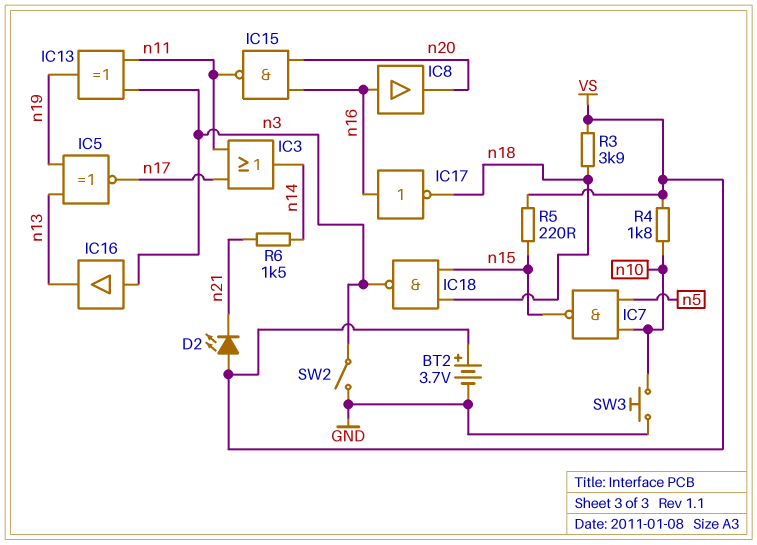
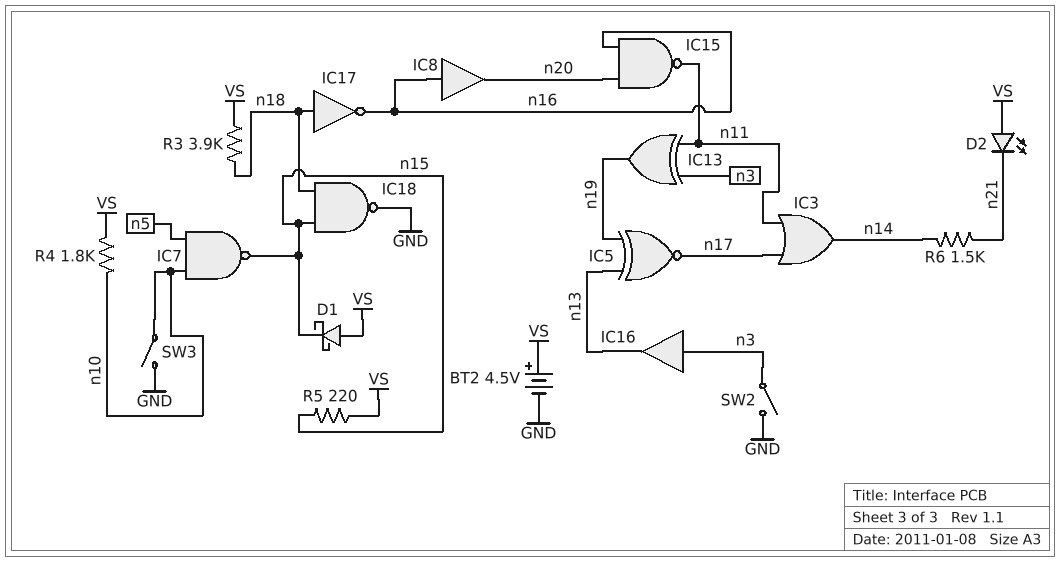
BT2: 3.7V (plus VS, minus GND) -> 4.5V (plus VS, minus GND)
D1: none -> schottky (A VS, K n15)
IC17: NOT (in n16, out n18) -> NOT (in n18, out n16)
IC18: NAND (in n15, in n18, out n3) -> NAND (in n15, in n18, out GND)
SW3: button (GND, n10) -> switch (GND, n10)

